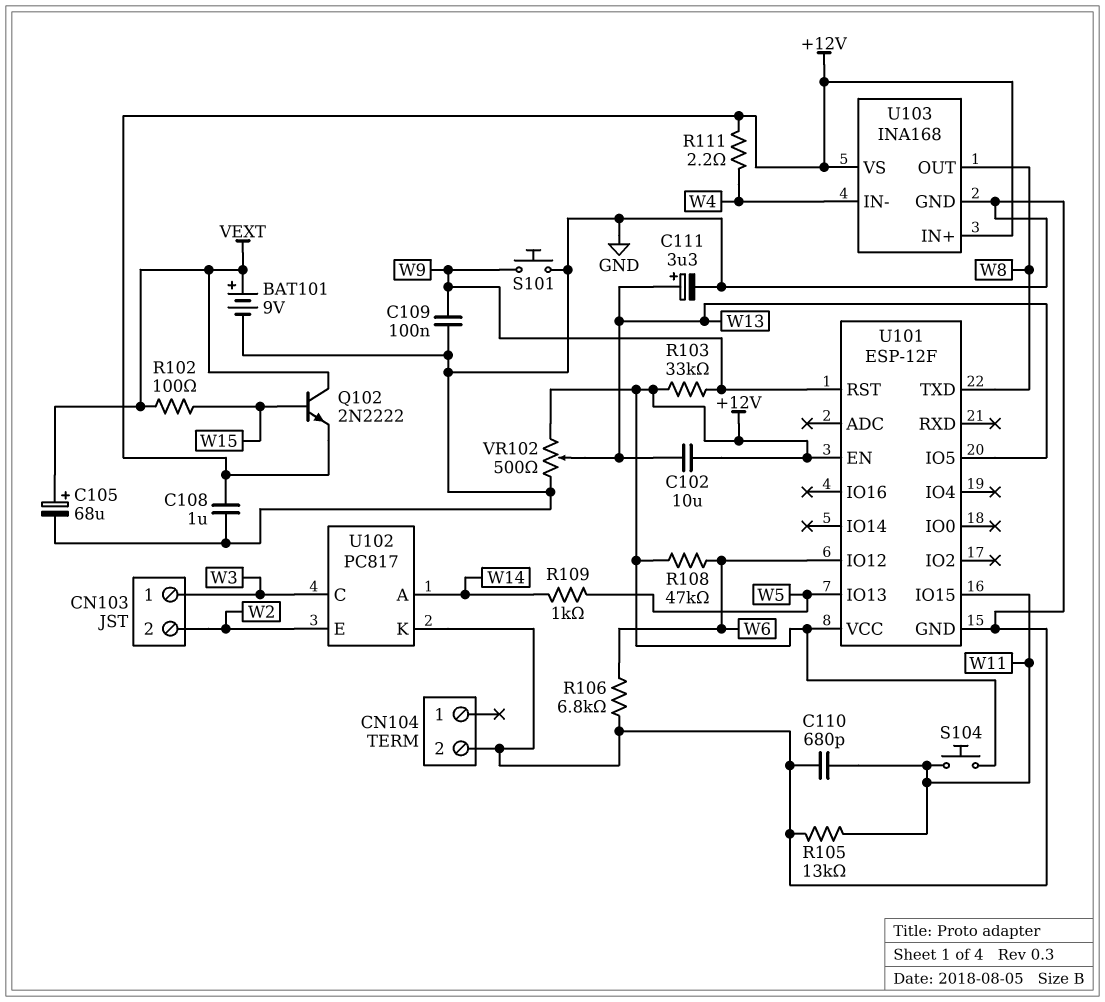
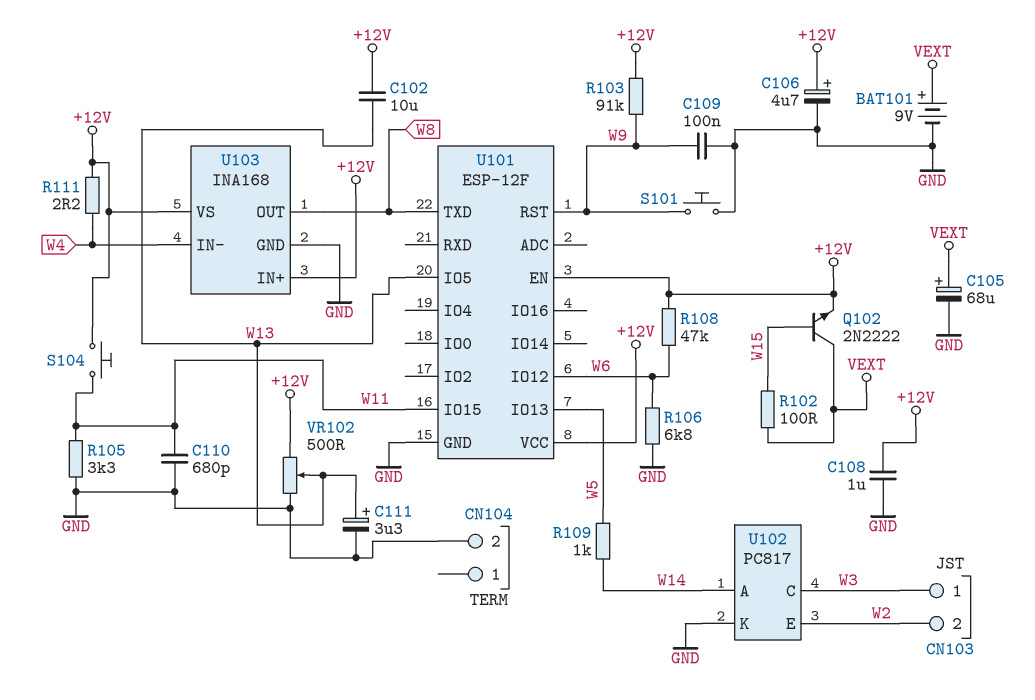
C106: none -> 4.7uF (plus +12V, minus GND)
R103: 33k (+12V, W9) -> 91k (+12V, W9)
R105: 13k (GND, W11) -> 3.3k (GND, W11)

